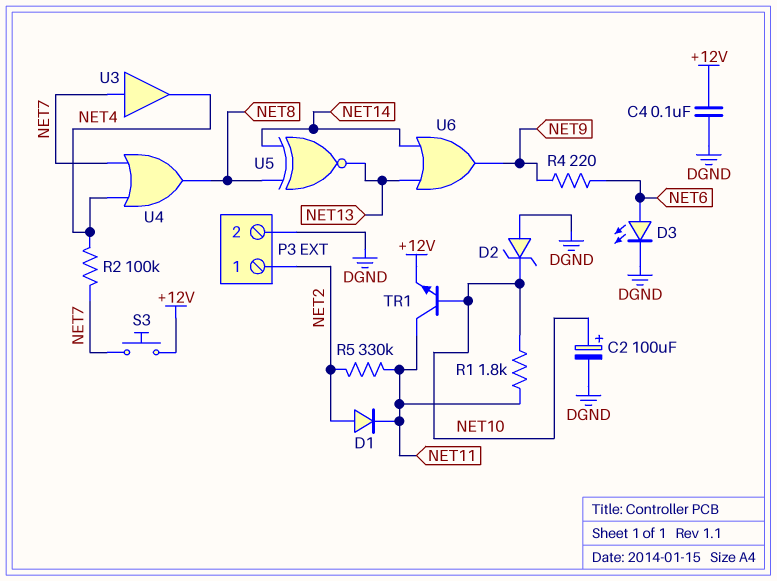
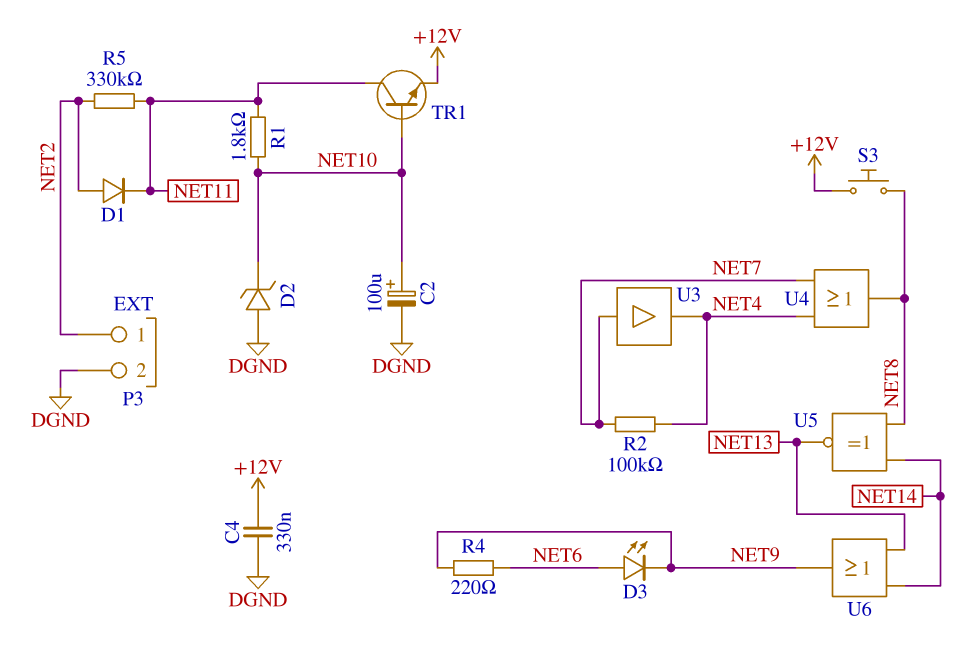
C4: 100nF (+12V, DGND) -> 330nF (+12V, DGND)
D3: LED (A NET6, K DGND) -> LED (A NET6, K NET9)
S3: button (+12V, NET7) -> button (+12V, NET8)

